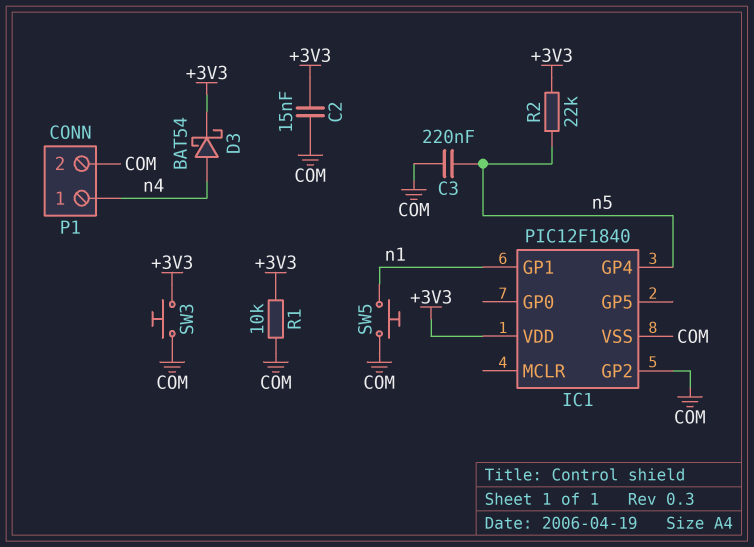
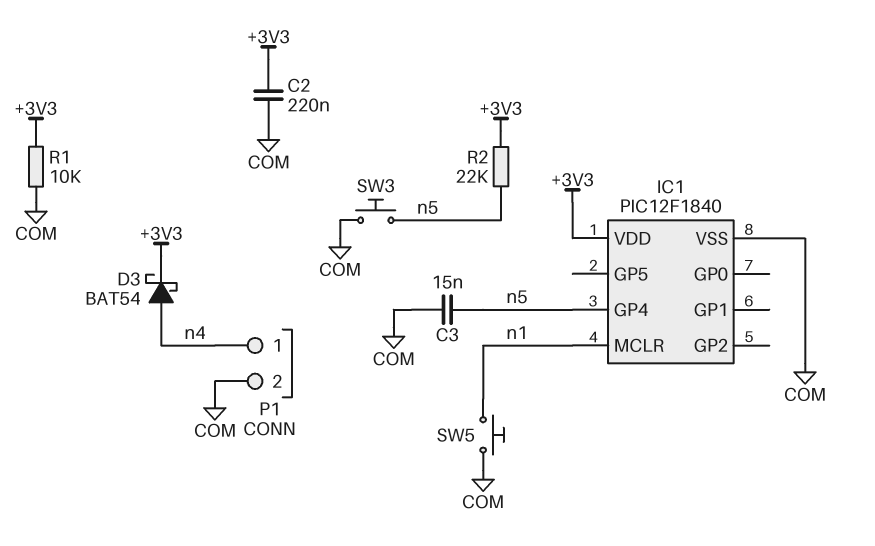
C2: 15nF (+3V3, COM) -> 220nF (+3V3, COM)
C3: 220nF (COM, n5) -> 15nF (COM, n5)
IC1 pin GP1: n1 -> none
IC1 pin GP2: COM -> none
IC1 pin MCLR: none -> n1
SW3: button (+3V3, COM) -> button (COM, n5)

